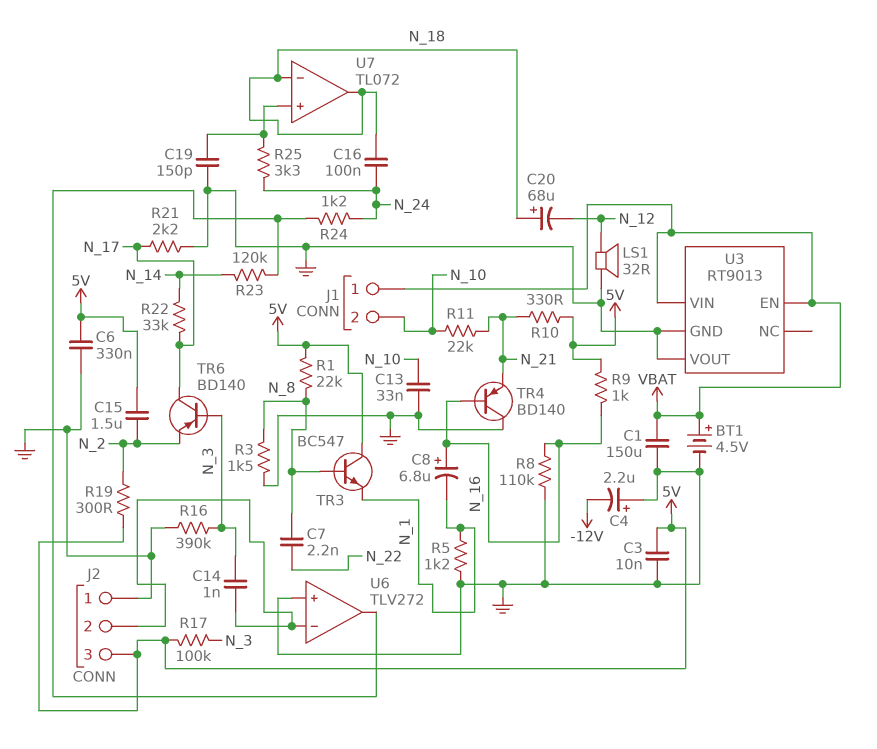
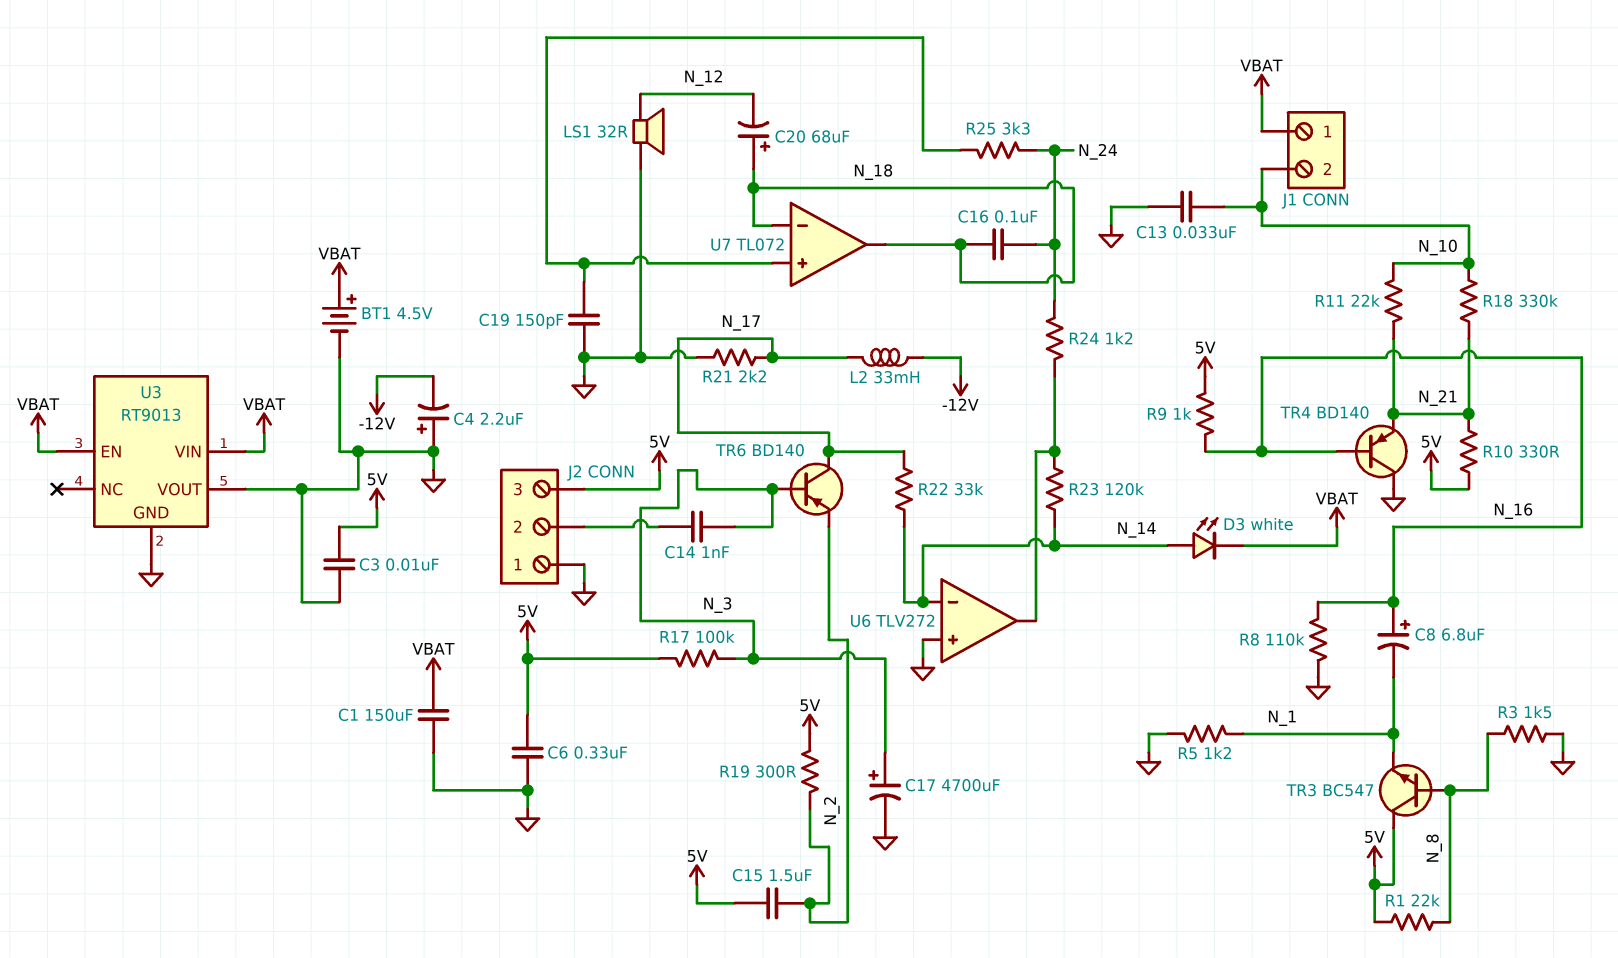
C7: 2.2nF (N_8, N_22) -> none
C17: none -> 4700uF (plus N_3, minus GND)
D3: none -> LED white (A N_14, K VBAT)
L2: none -> 33mH (-12V, N_17)
R16: 390k (GND, N_3) -> none
R18: none -> 330k (N_10, N_21)
U6 pin in-: J2/2 -> N_14

